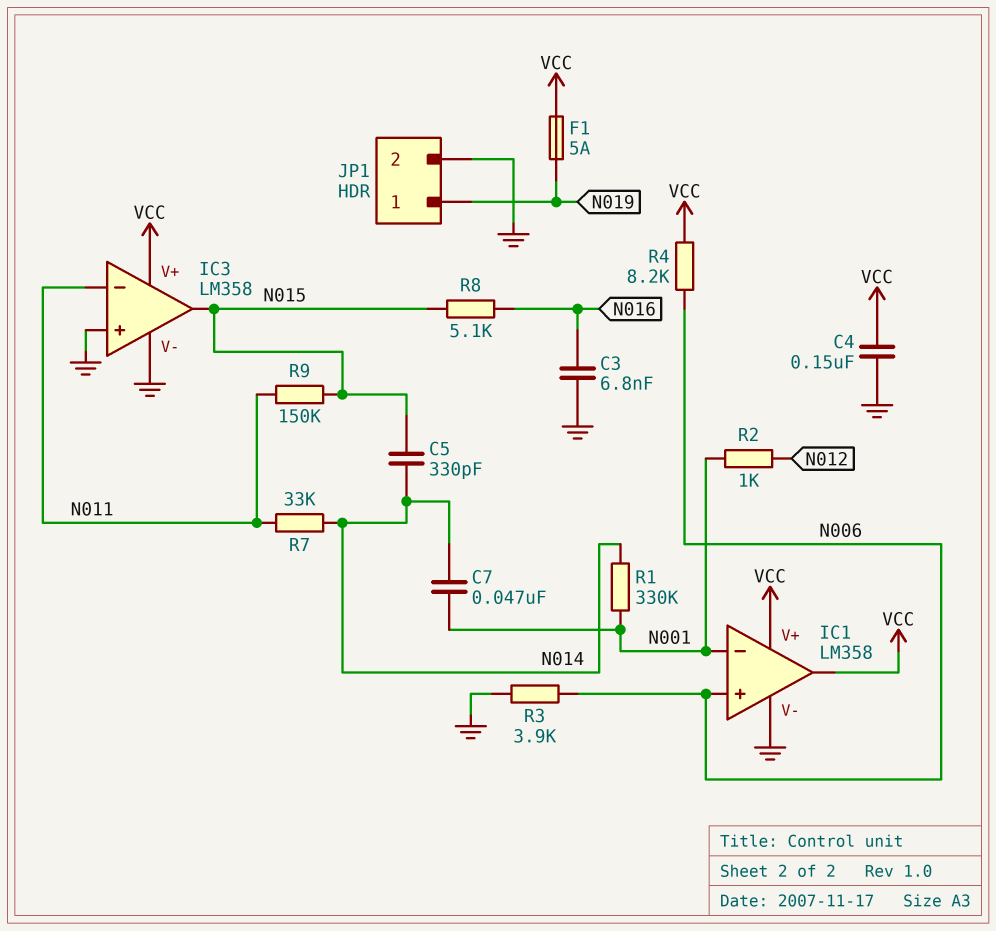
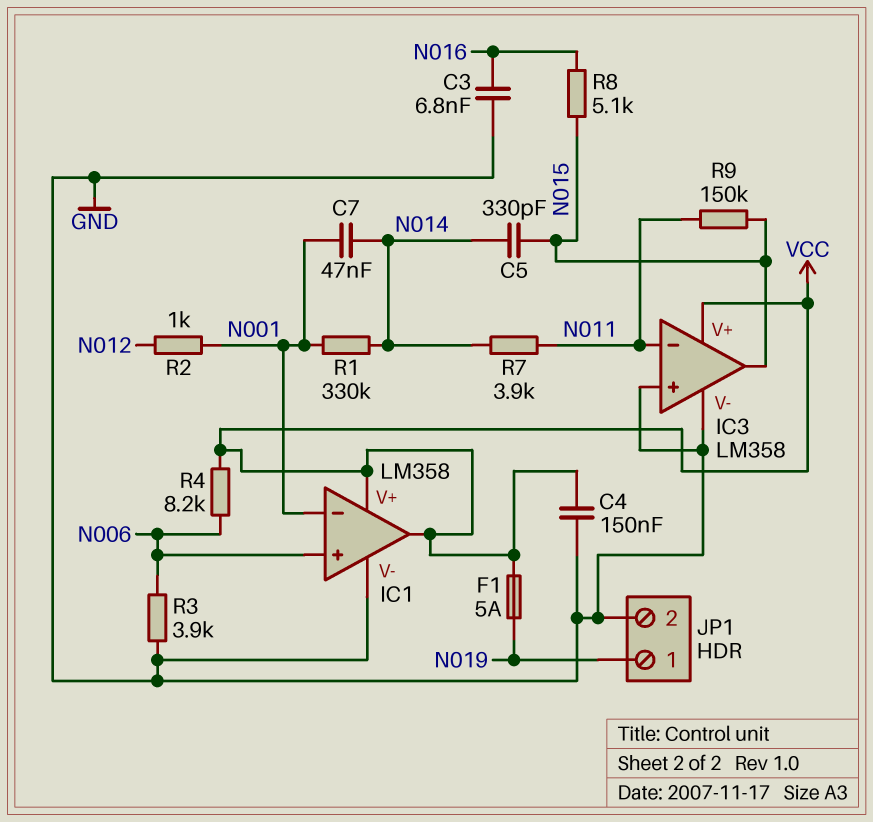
R7: 33k (N011, N014) -> 3.9k (N011, N014)

